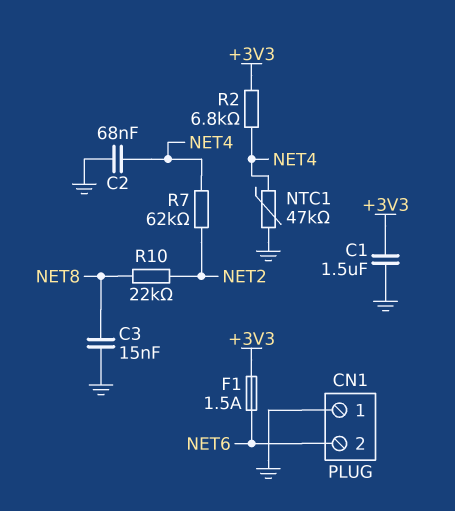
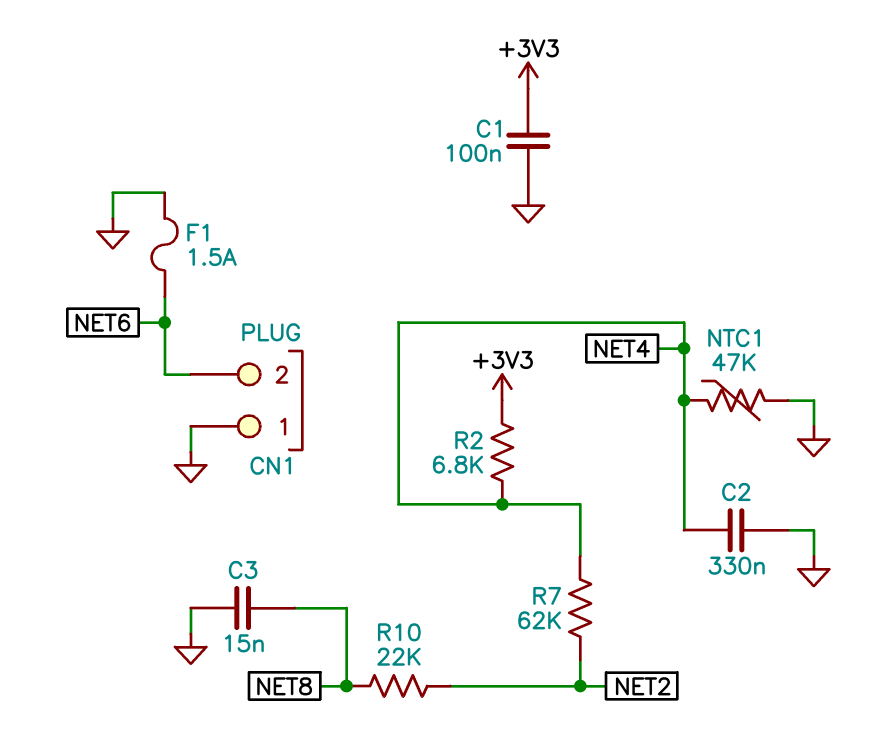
C1: 1.5uF (+3V3, GND) -> 100nF (+3V3, GND)
C2: 68nF (GND, NET4) -> 330nF (GND, NET4)
F1: 1.5A (+3V3, NET6) -> 1.5A (GND, NET6)

